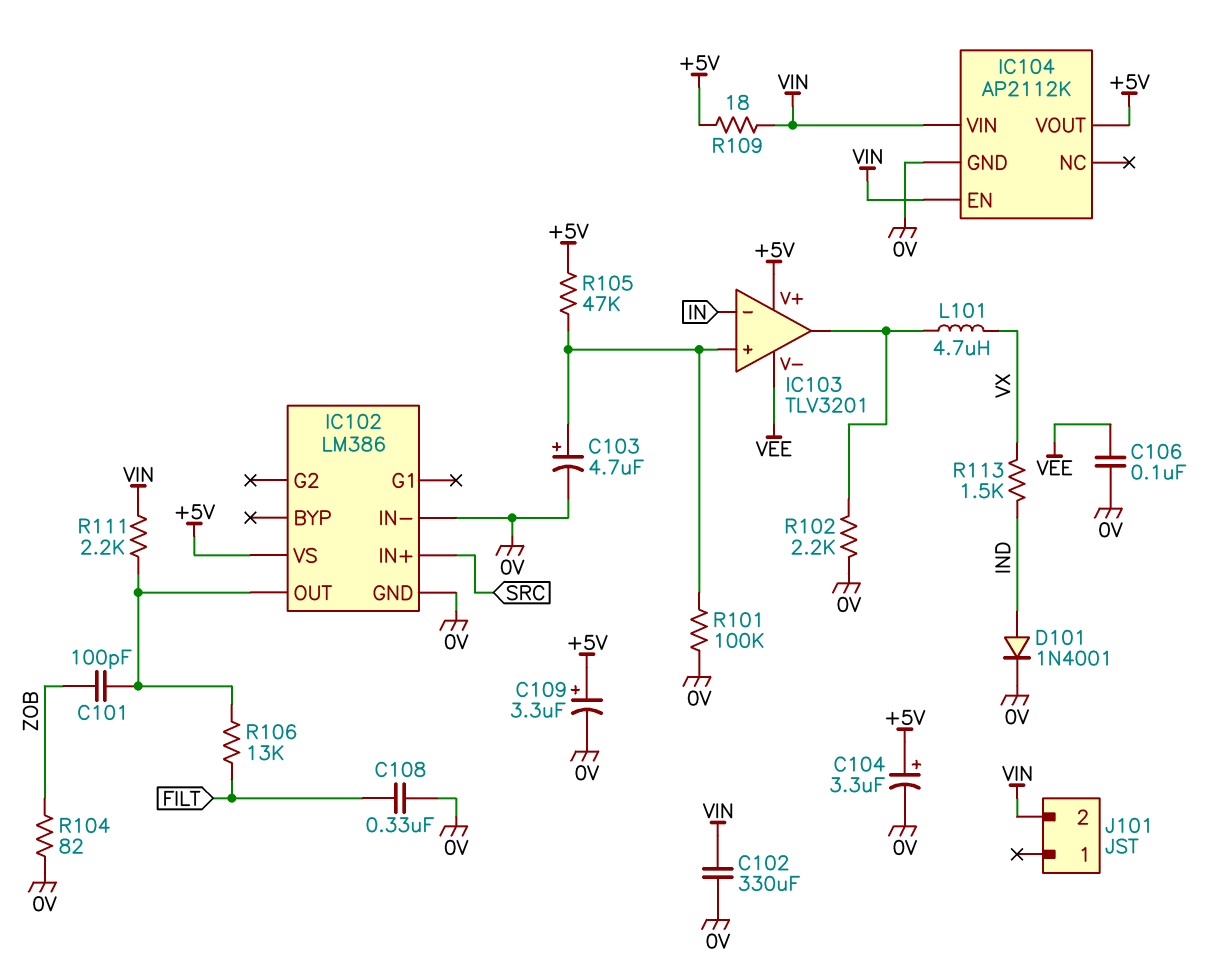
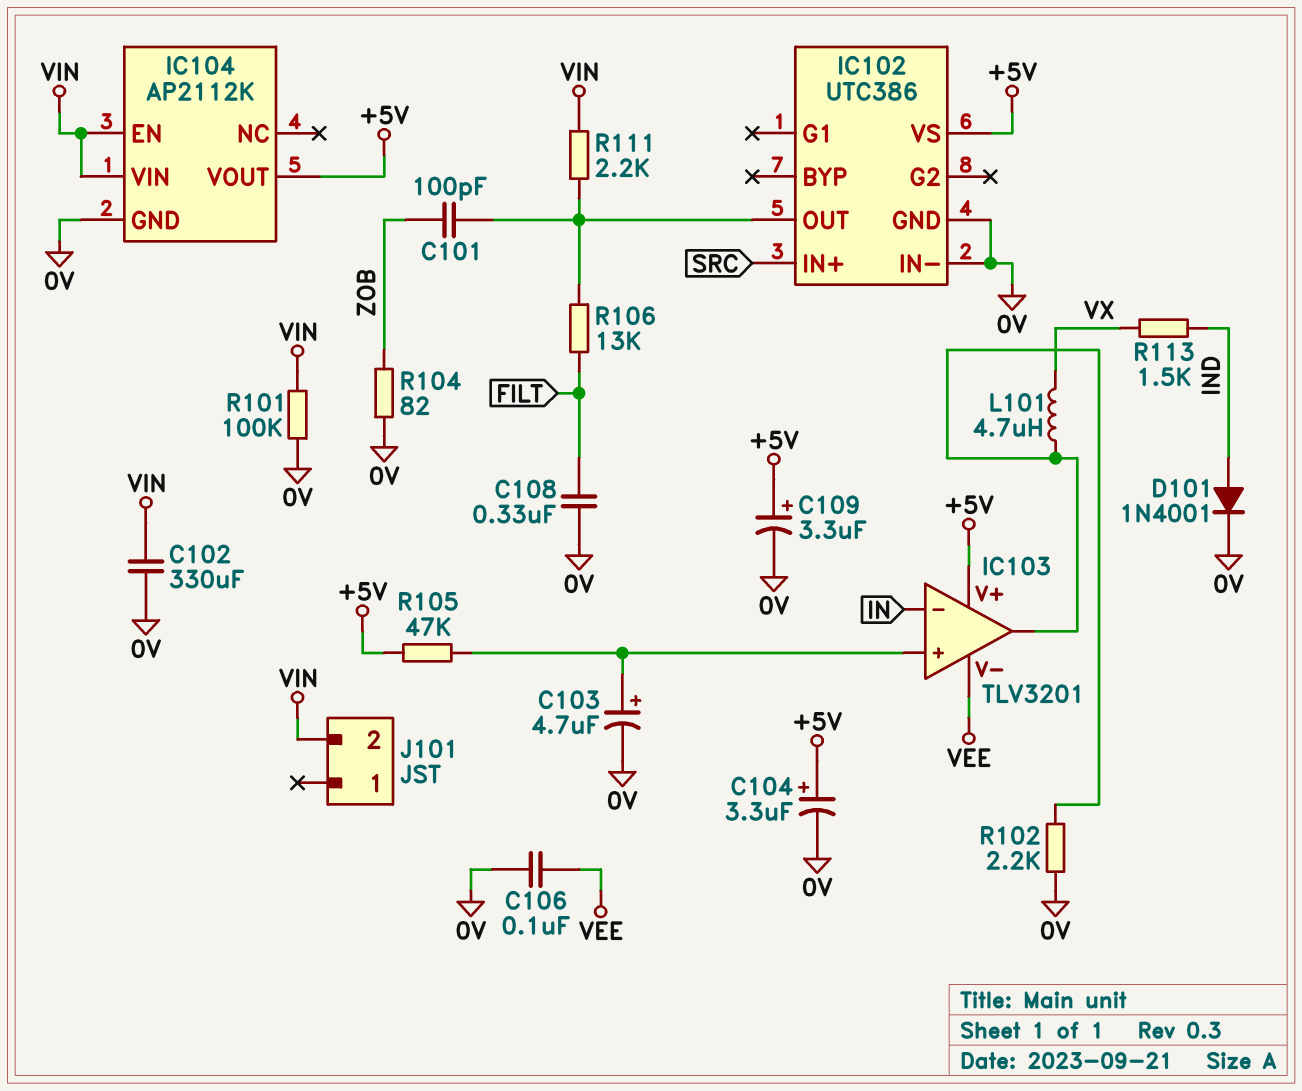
IC102: LM386 -> UTC386
R101: 100k (0V, IC103/in+) -> 100k (0V, VIN)
R109: 18 (+5V, VIN) -> none

